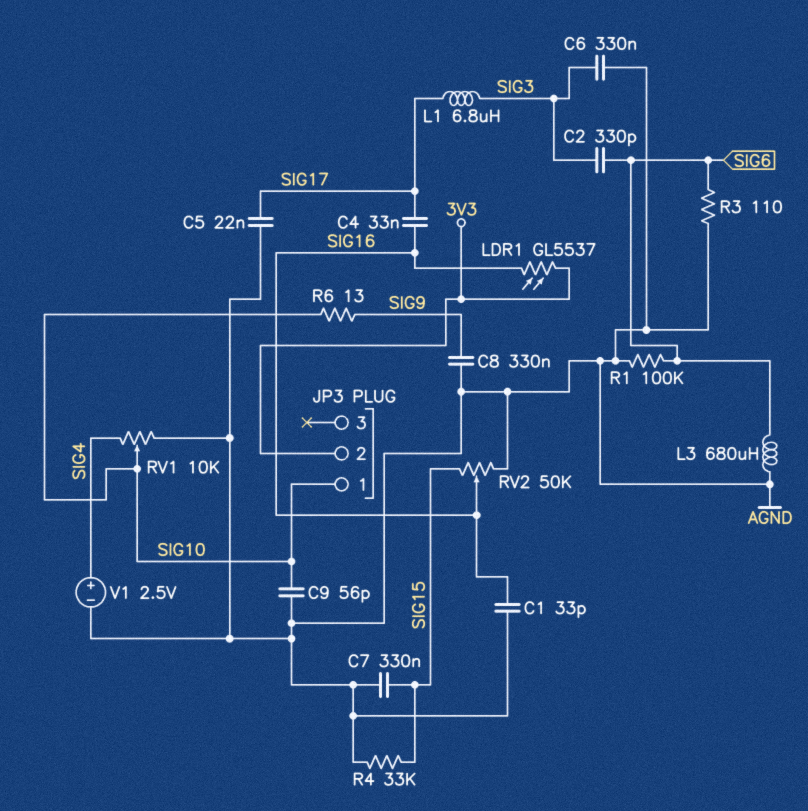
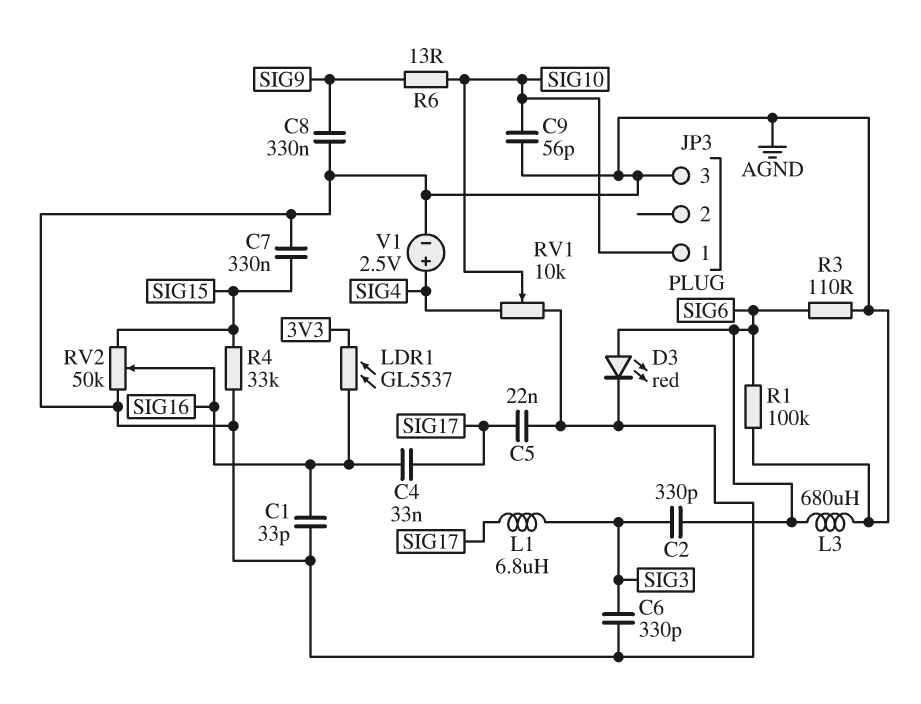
C6: 330nF (AGND, SIG3) -> 330pF (AGND, SIG3)
D3: none -> LED red (A SIG6, K AGND)
JP3 pin 2: 3V3 -> none
JP3 pin 3: none -> AGND

